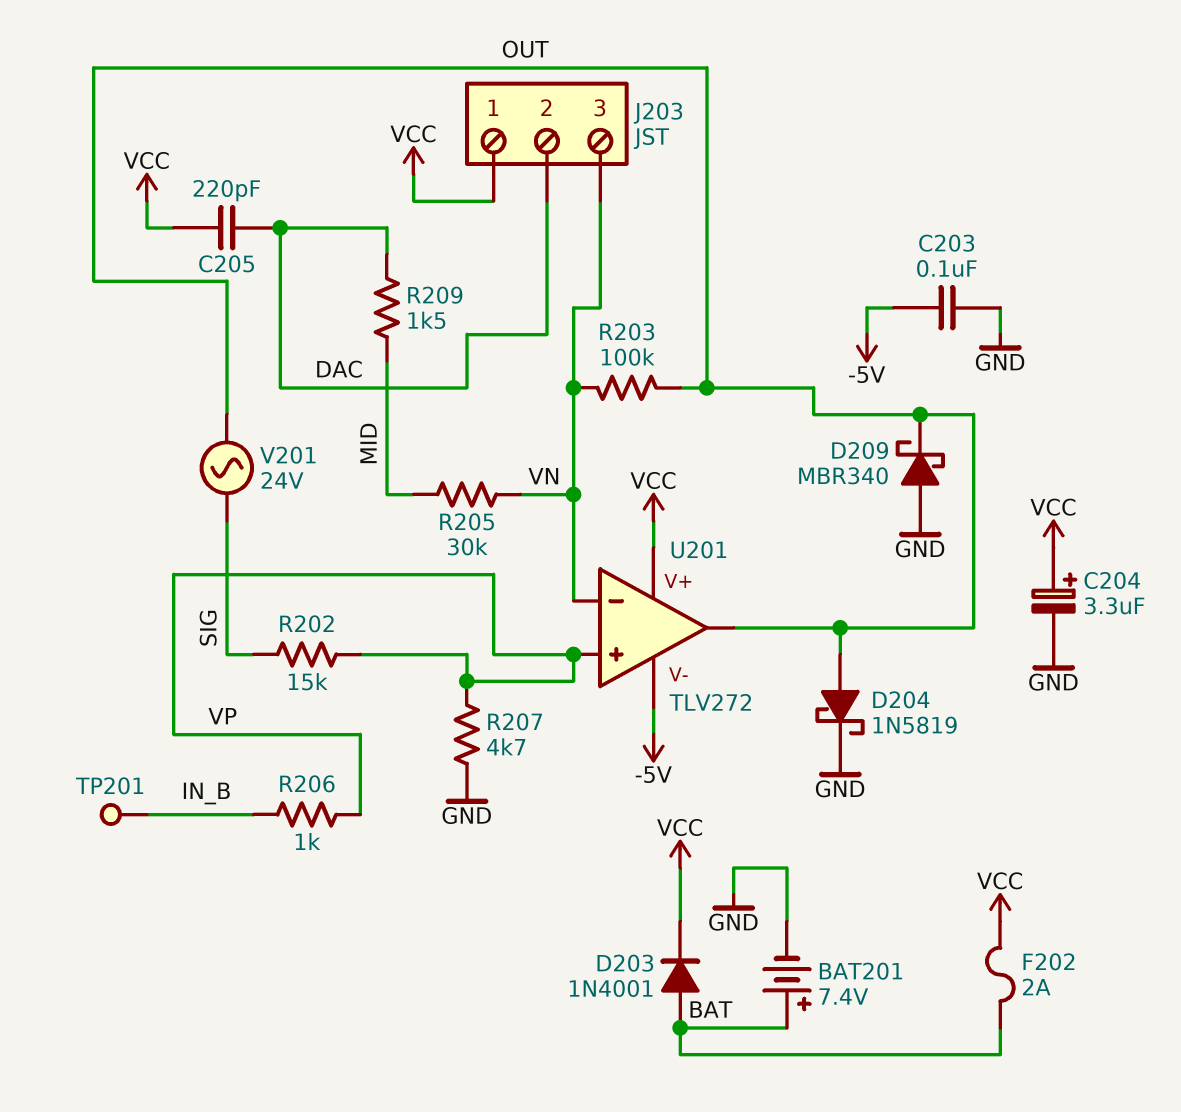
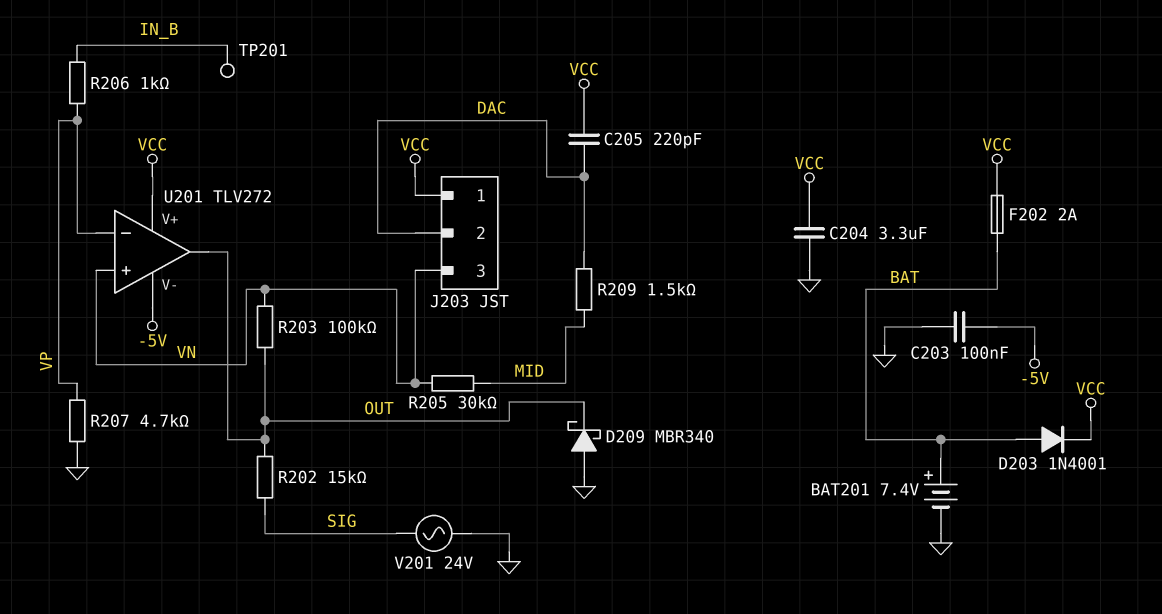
C204: 3.3uF (plus VCC, minus GND) -> 3.3uF (GND, VCC)
D204: schottky 1N5819 (A OUT, K GND) -> none
R202: 15k (SIG, VP) -> 15k (OUT, SIG)
U201 pin in+: VP -> VN
U201 pin in-: VN -> VP
V201: AC 24V (OUT, SIG) -> AC 24V (GND, SIG)

